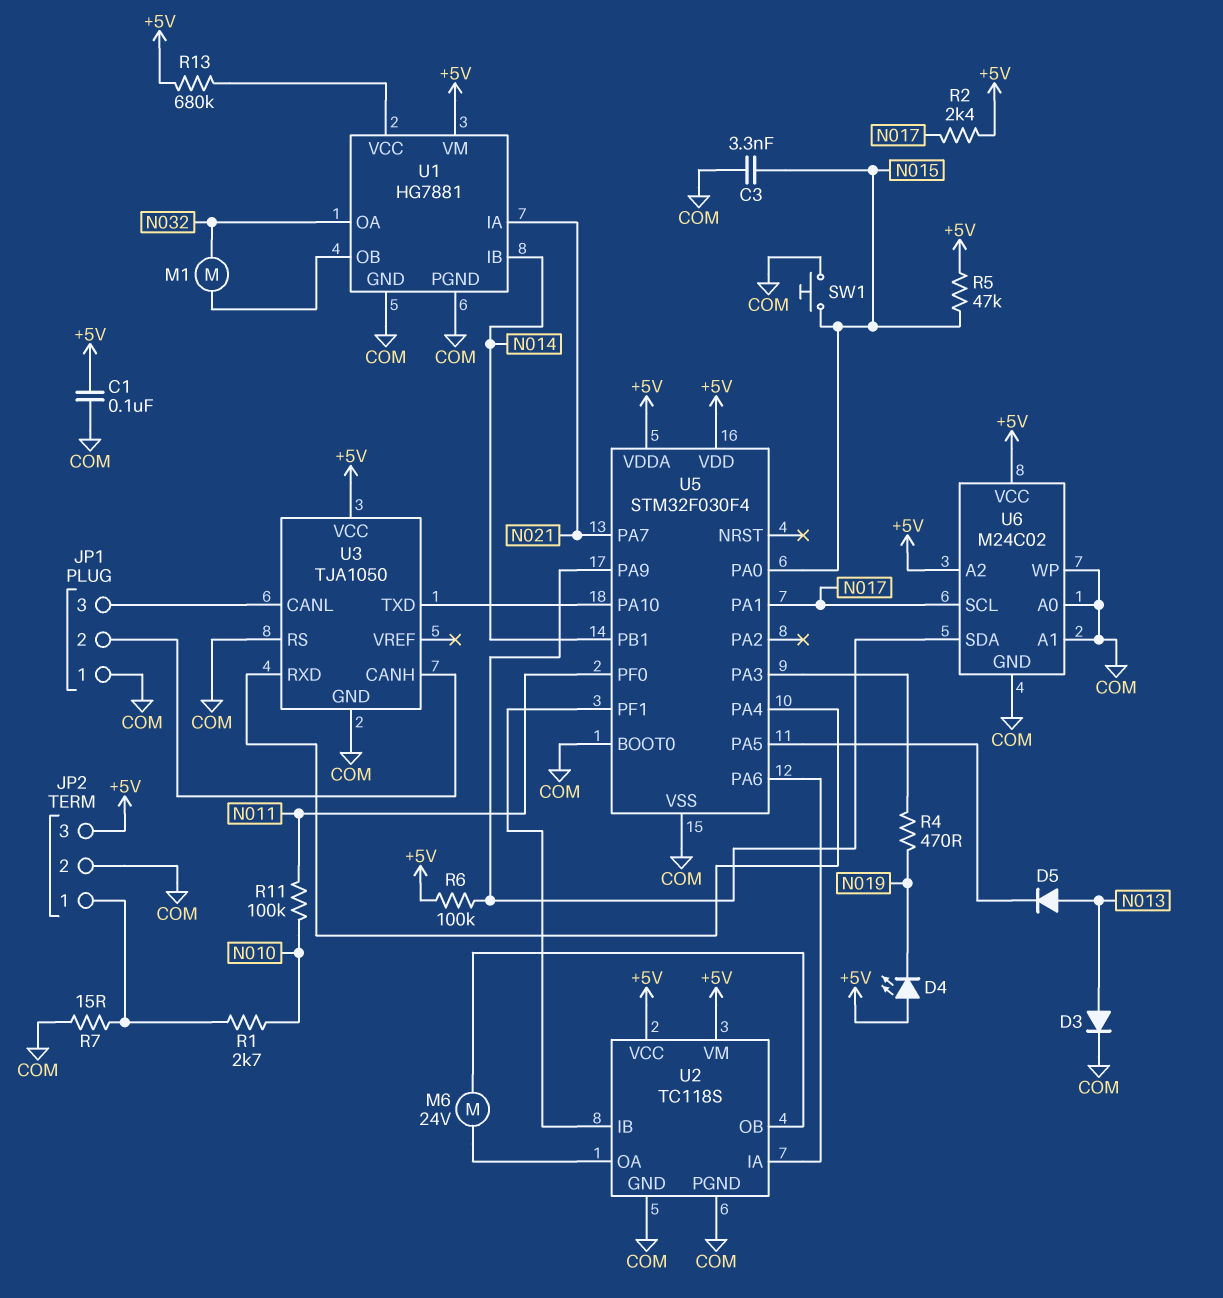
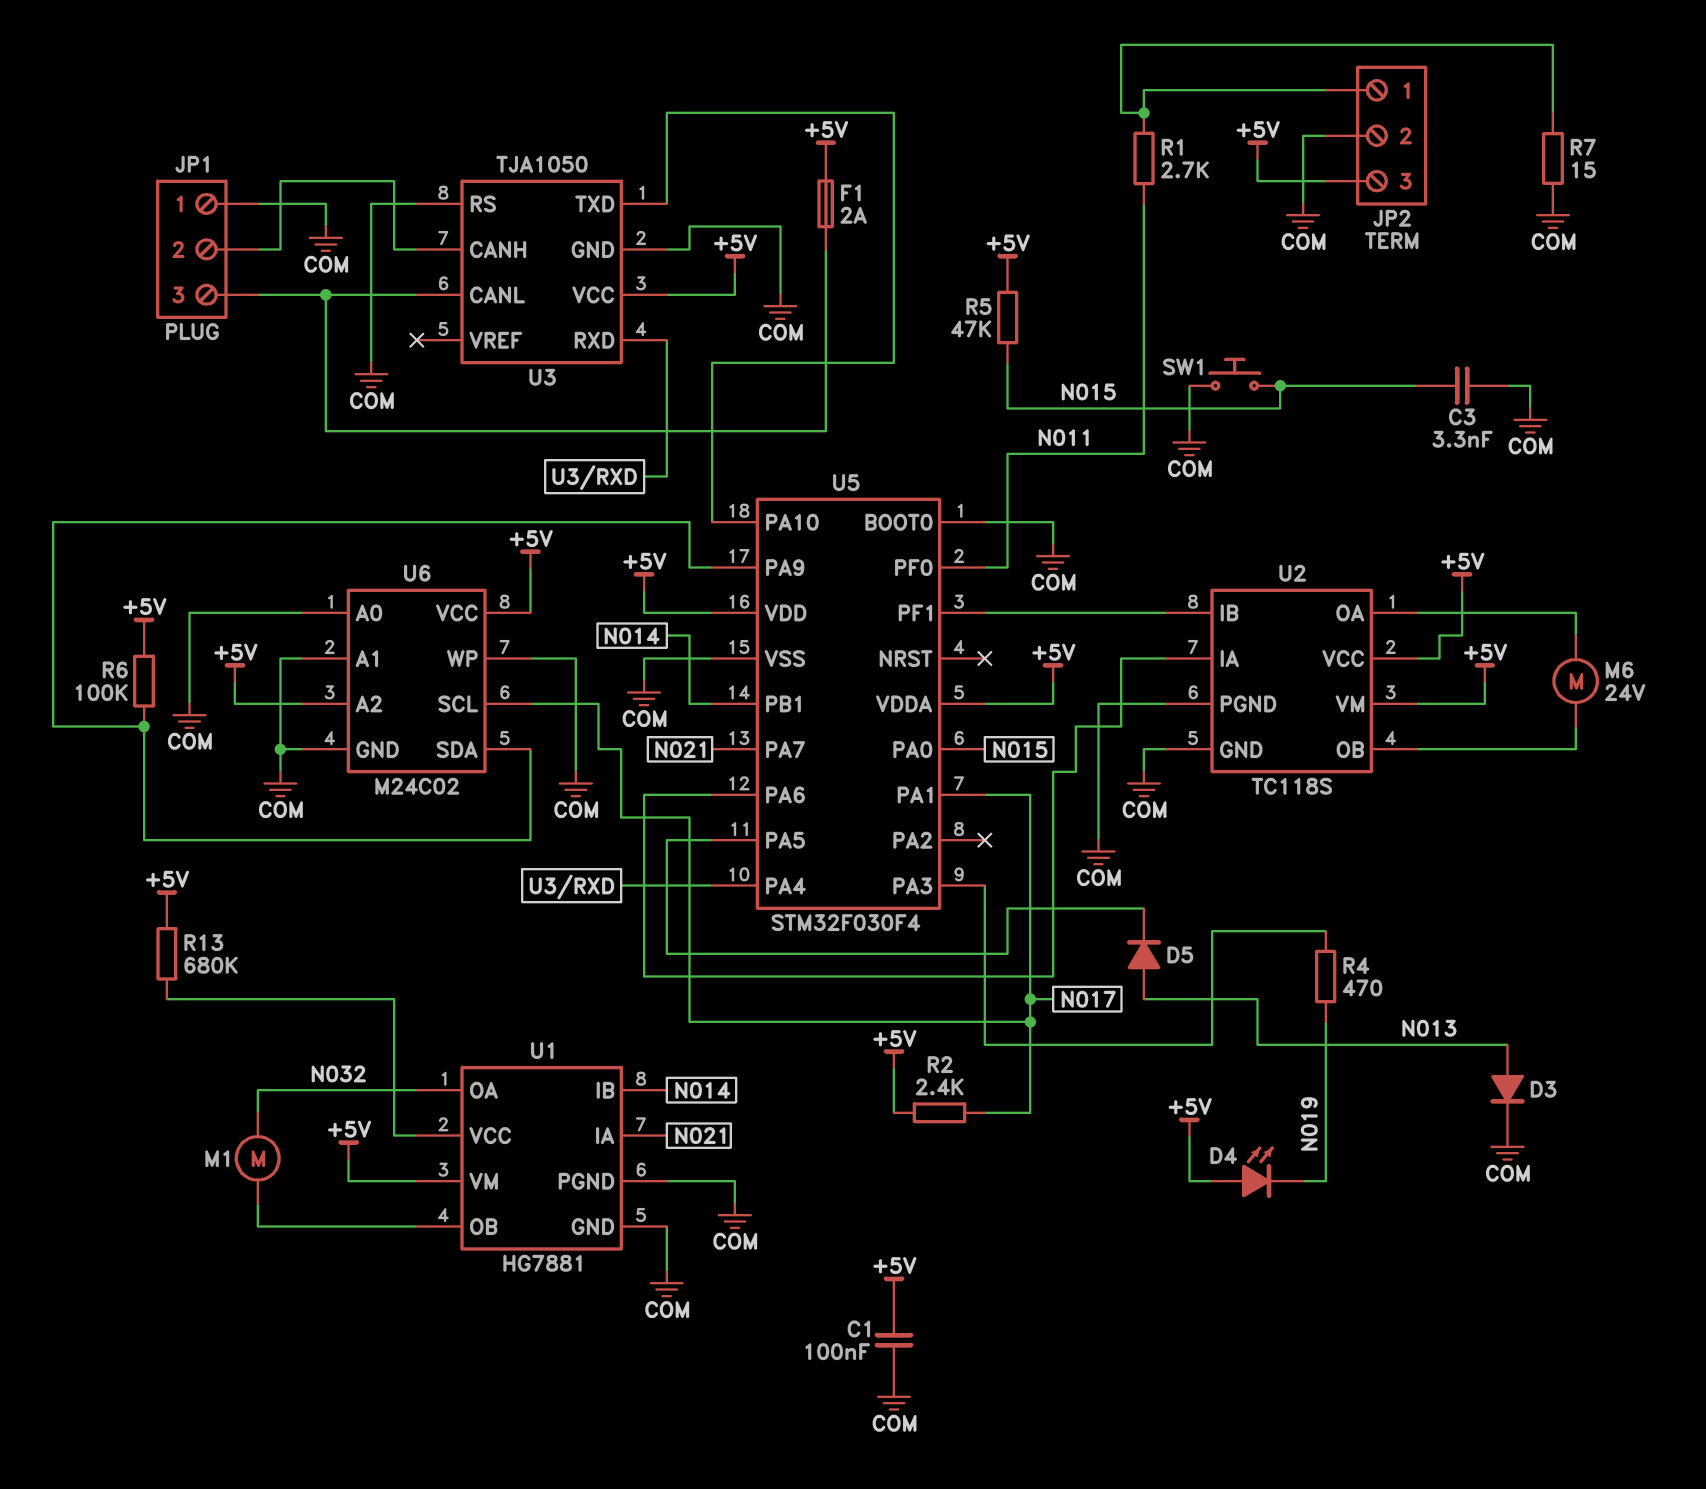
F1: none -> 2A (+5V, JP1/3)
R1: 2.7k (JP2/1, N010) -> 2.7k (JP2/1, N011)
R11: 100k (N010, N011) -> none

